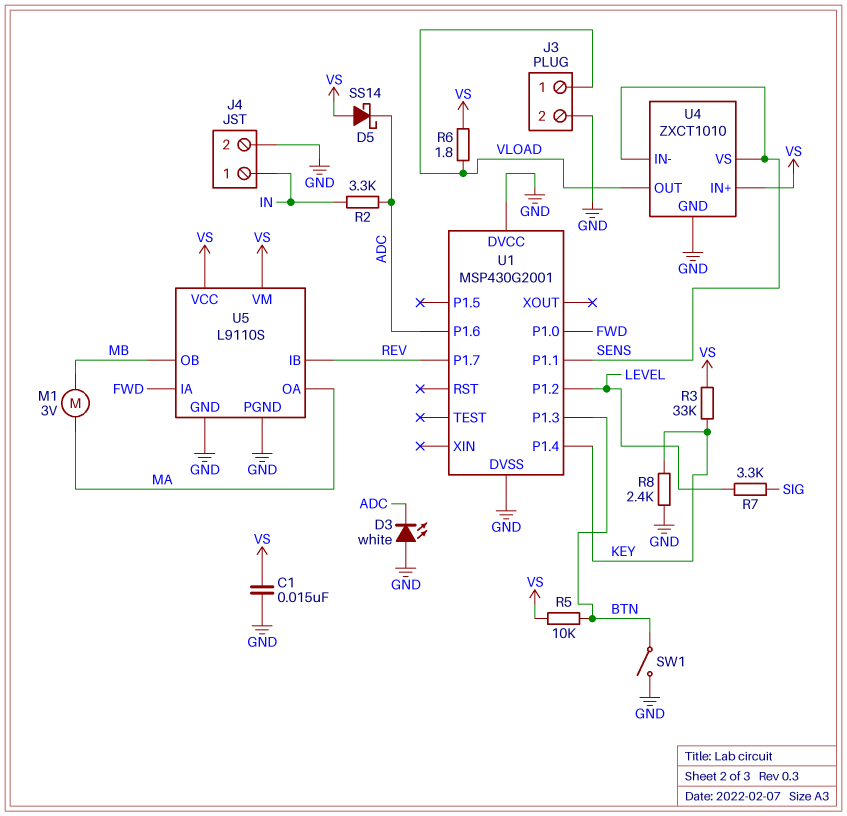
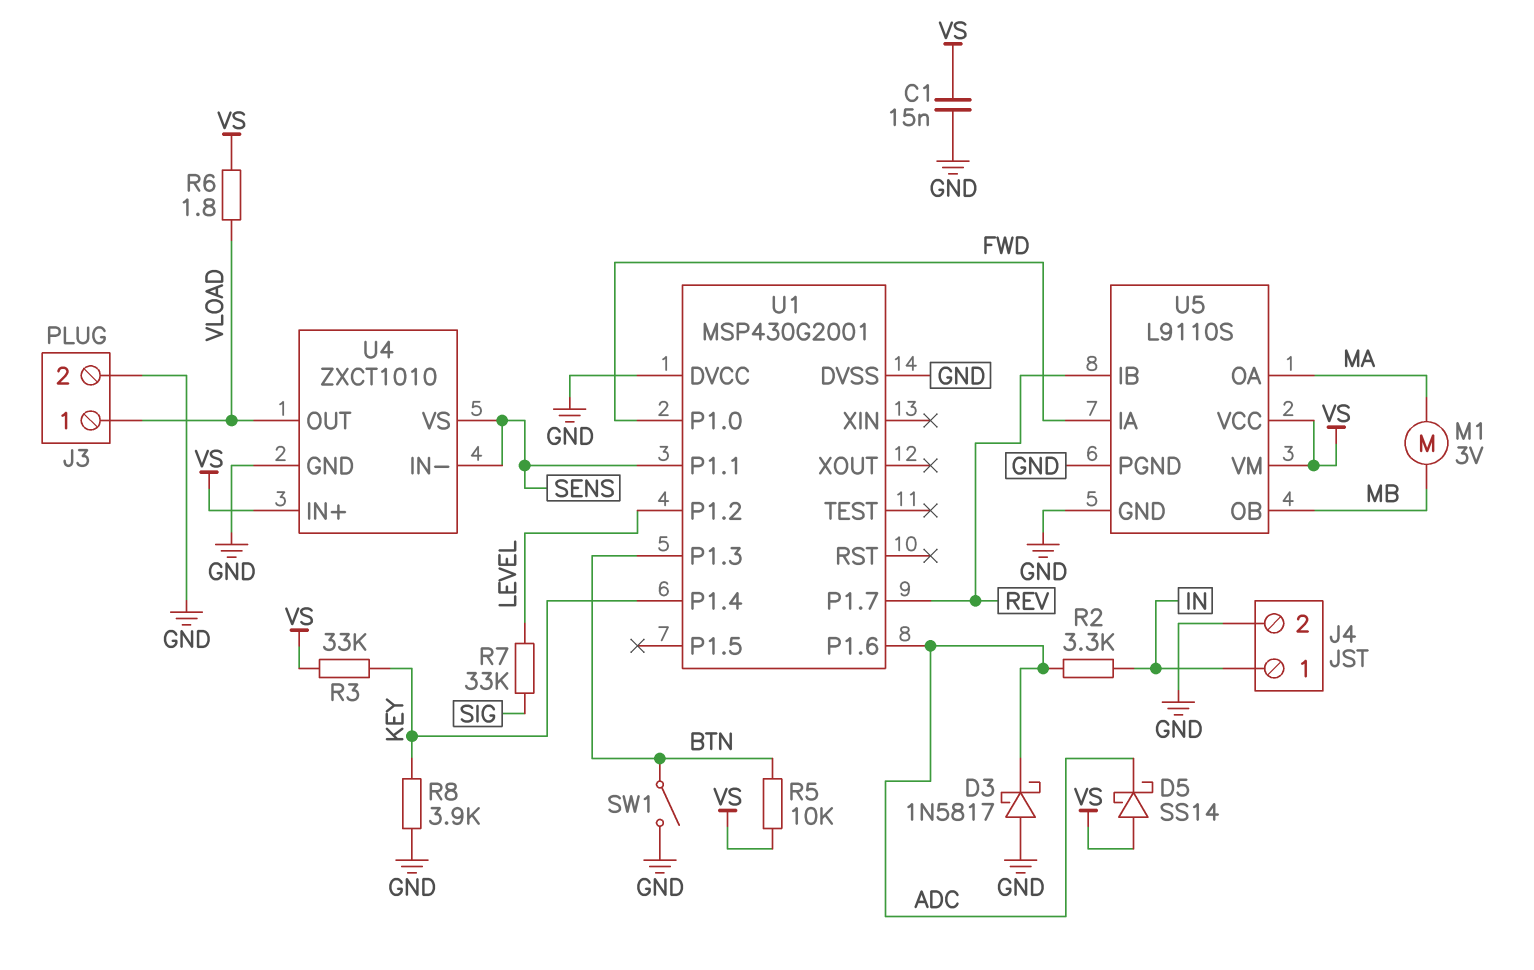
D3: LED white (A GND, K ADC) -> schottky 1N5817 (A GND, K ADC)
R7: 3.3k (LEVEL, SIG) -> 33k (LEVEL, SIG)
R8: 2.4k (GND, KEY) -> 3.9k (GND, KEY)

